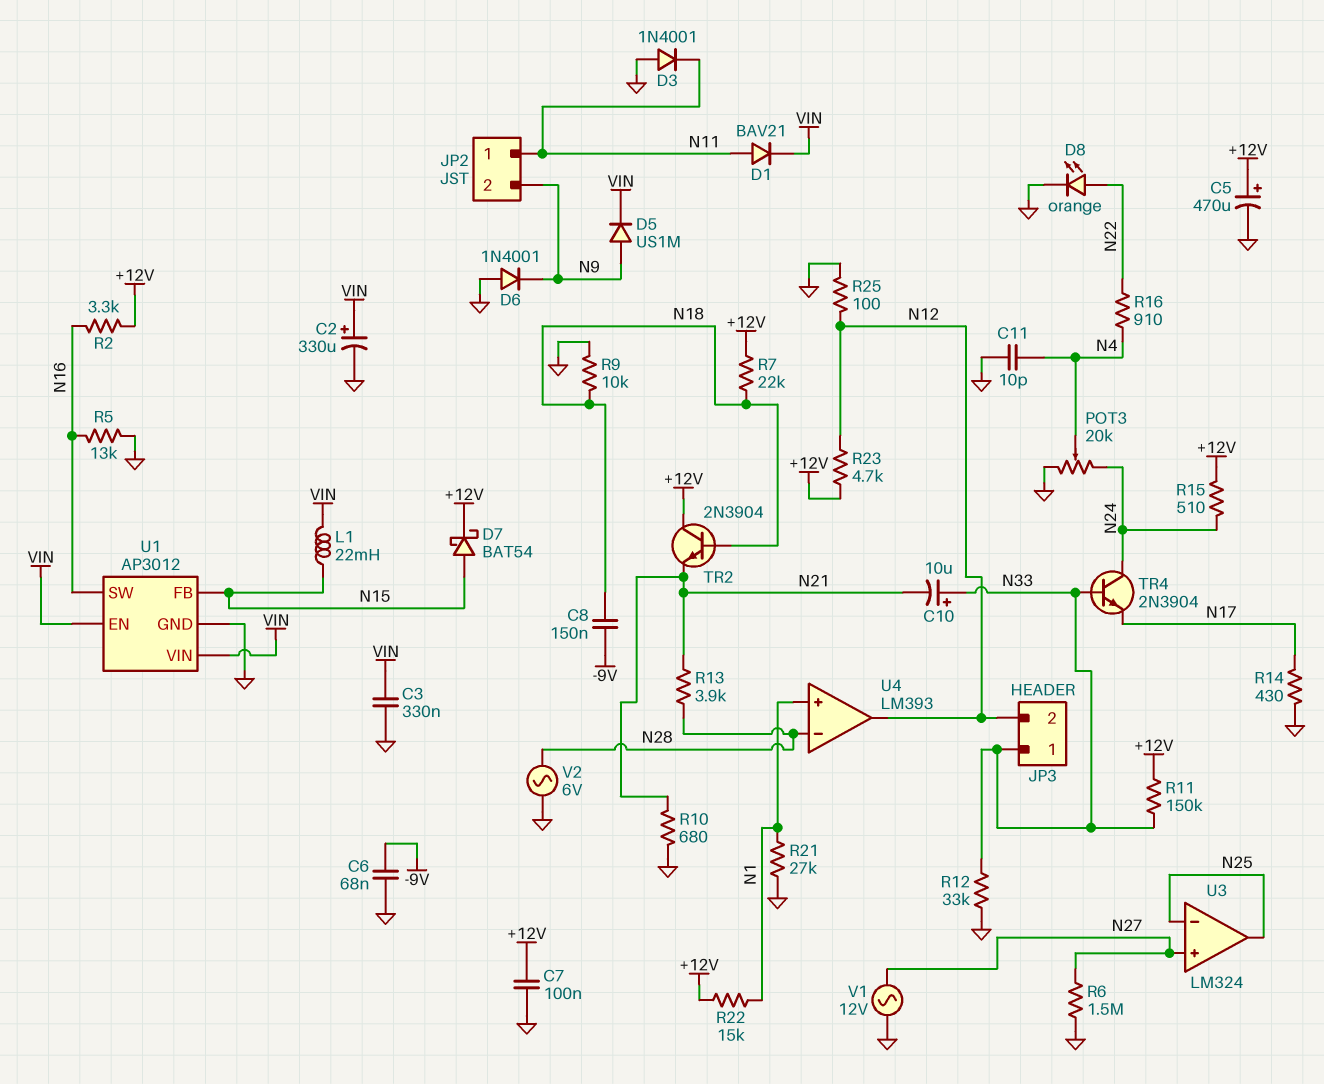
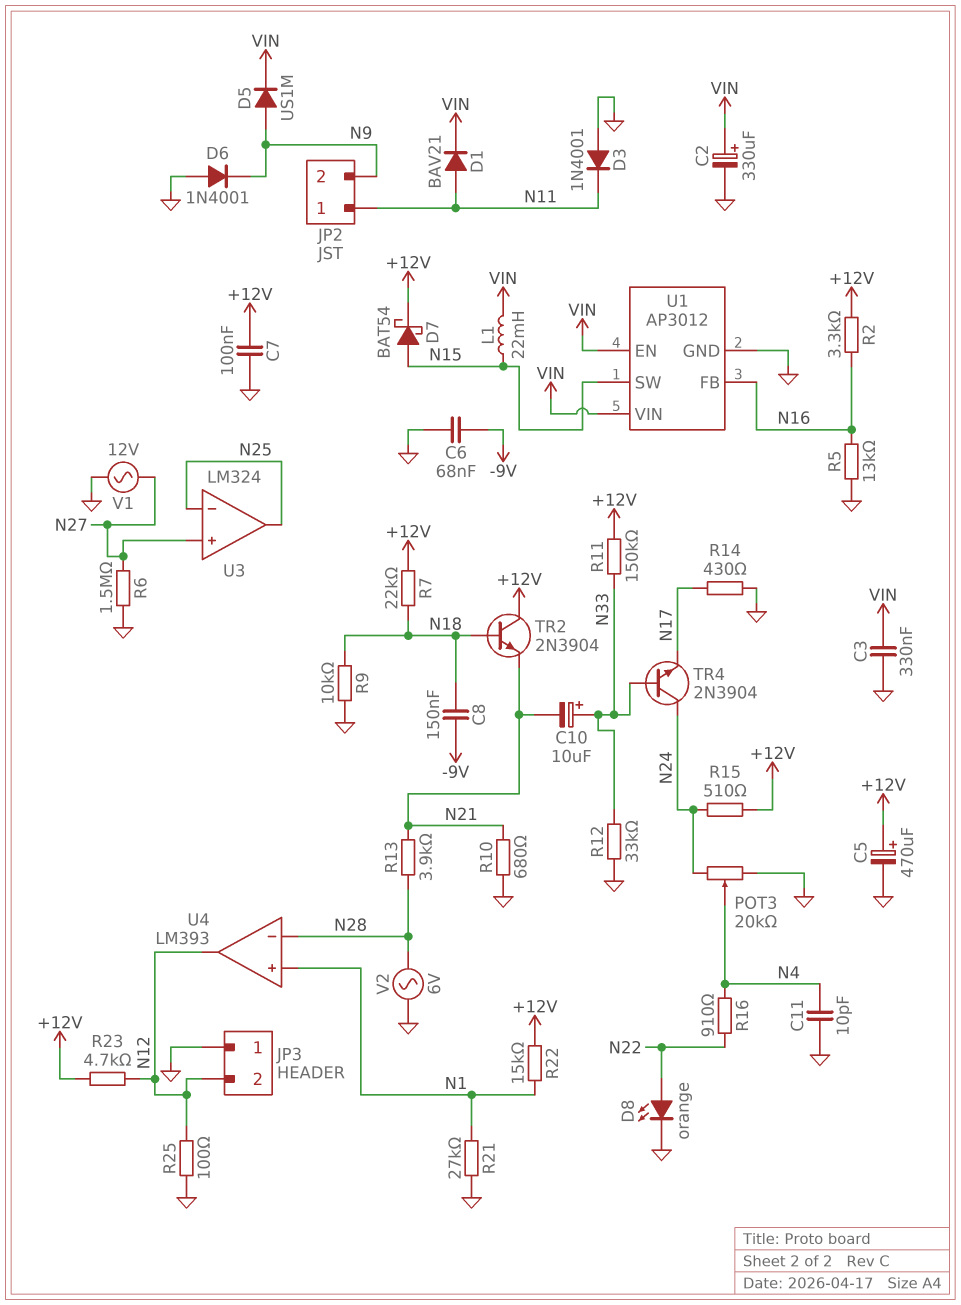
JP3 pin 1: N33 -> GND
U1 pin FB: N15 -> N16
U1 pin SW: N16 -> N15

